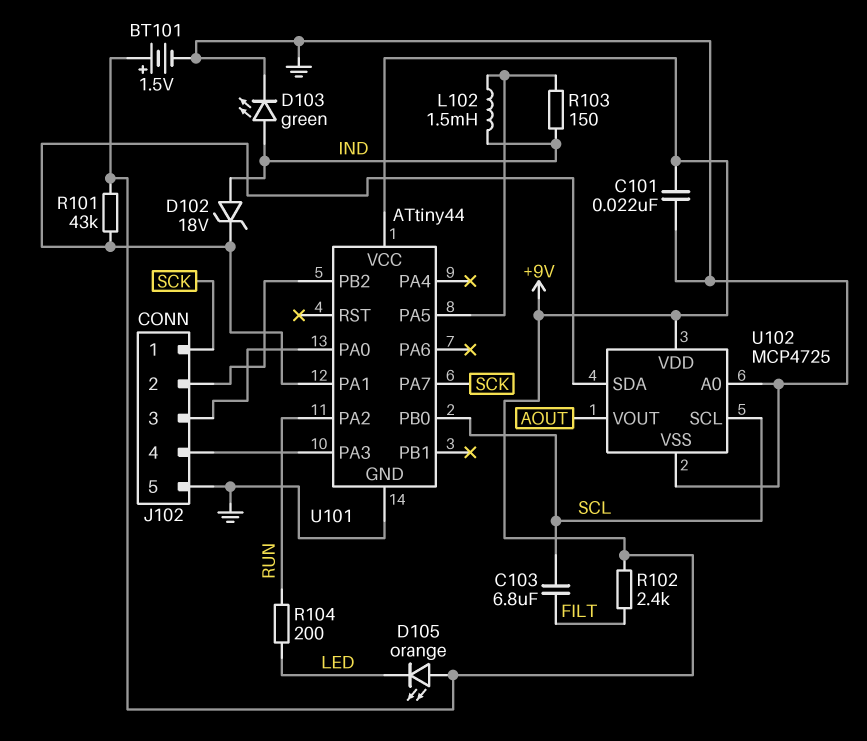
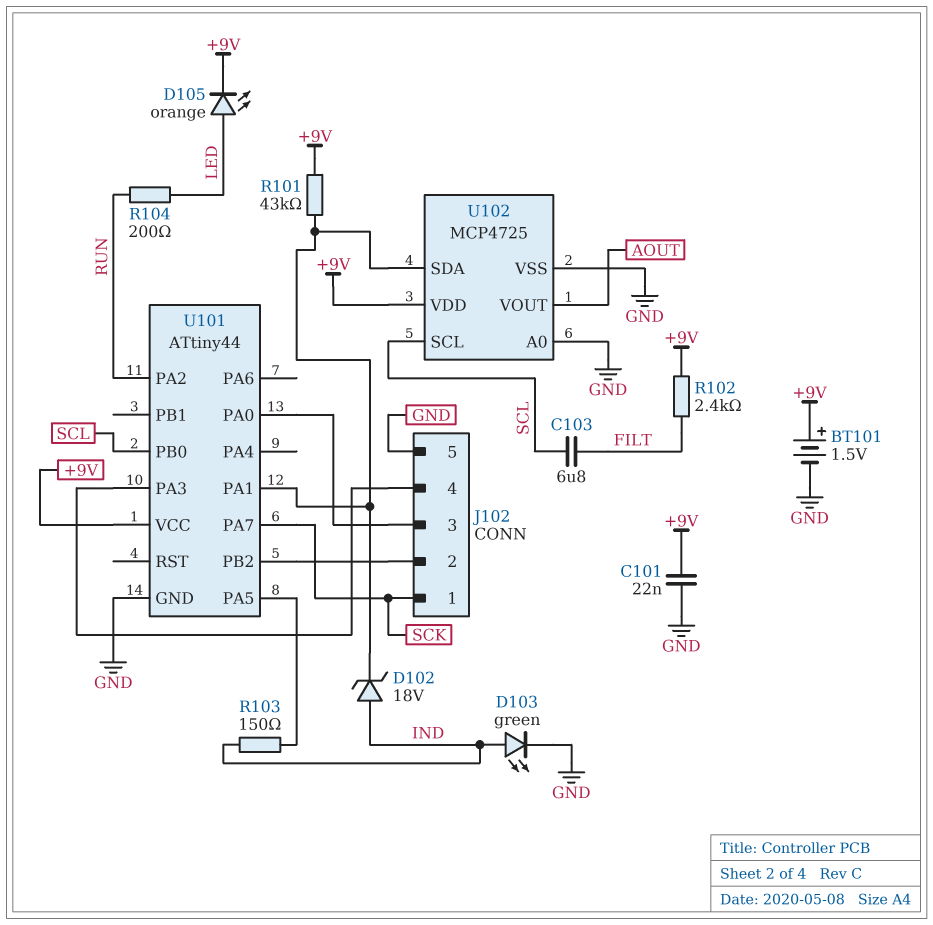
D105: LED orange (A +9V, K LED) -> LED orange (A LED, K +9V)
L102: 1.5mH (IND, U101/PA5) -> none

